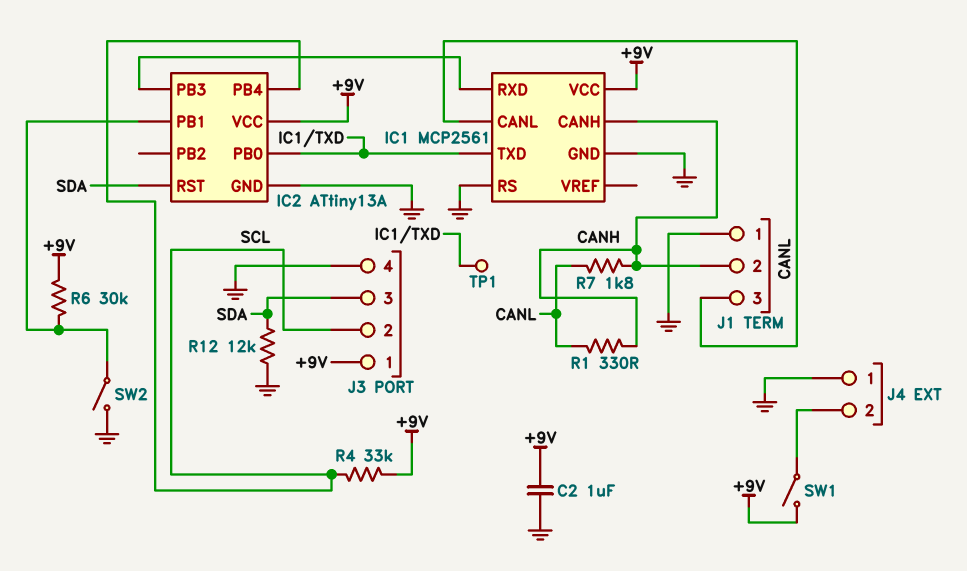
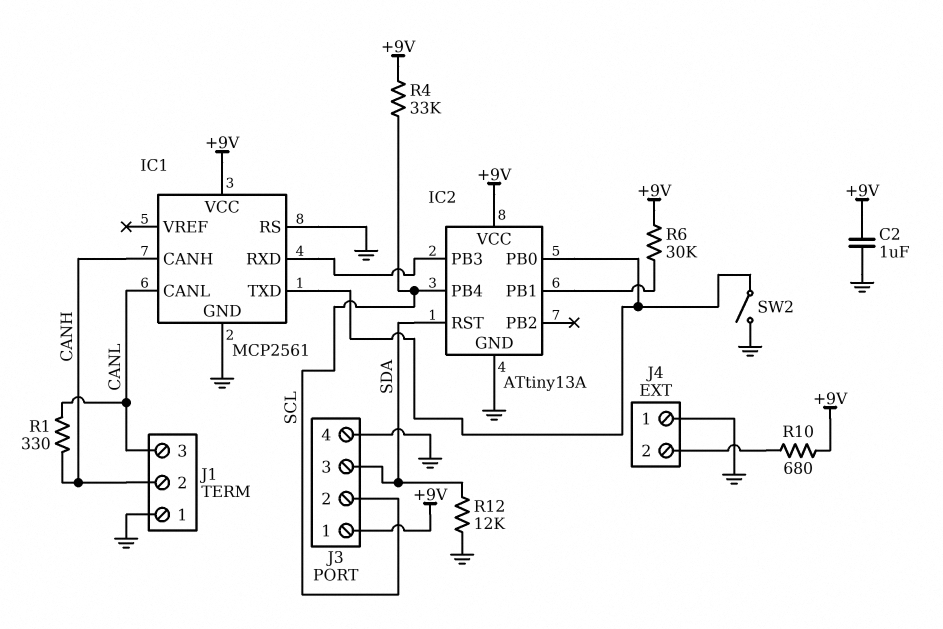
R7: 1.8k (CANH, CANL) -> none
R10: none -> 680 (+9V, J4/2)
SW1: switch (+9V, J4/2) -> none
SW2: switch (GND, IC2/PB1) -> switch (GND, IC1/TXD)
TP1: test point (IC1/TXD) -> none

